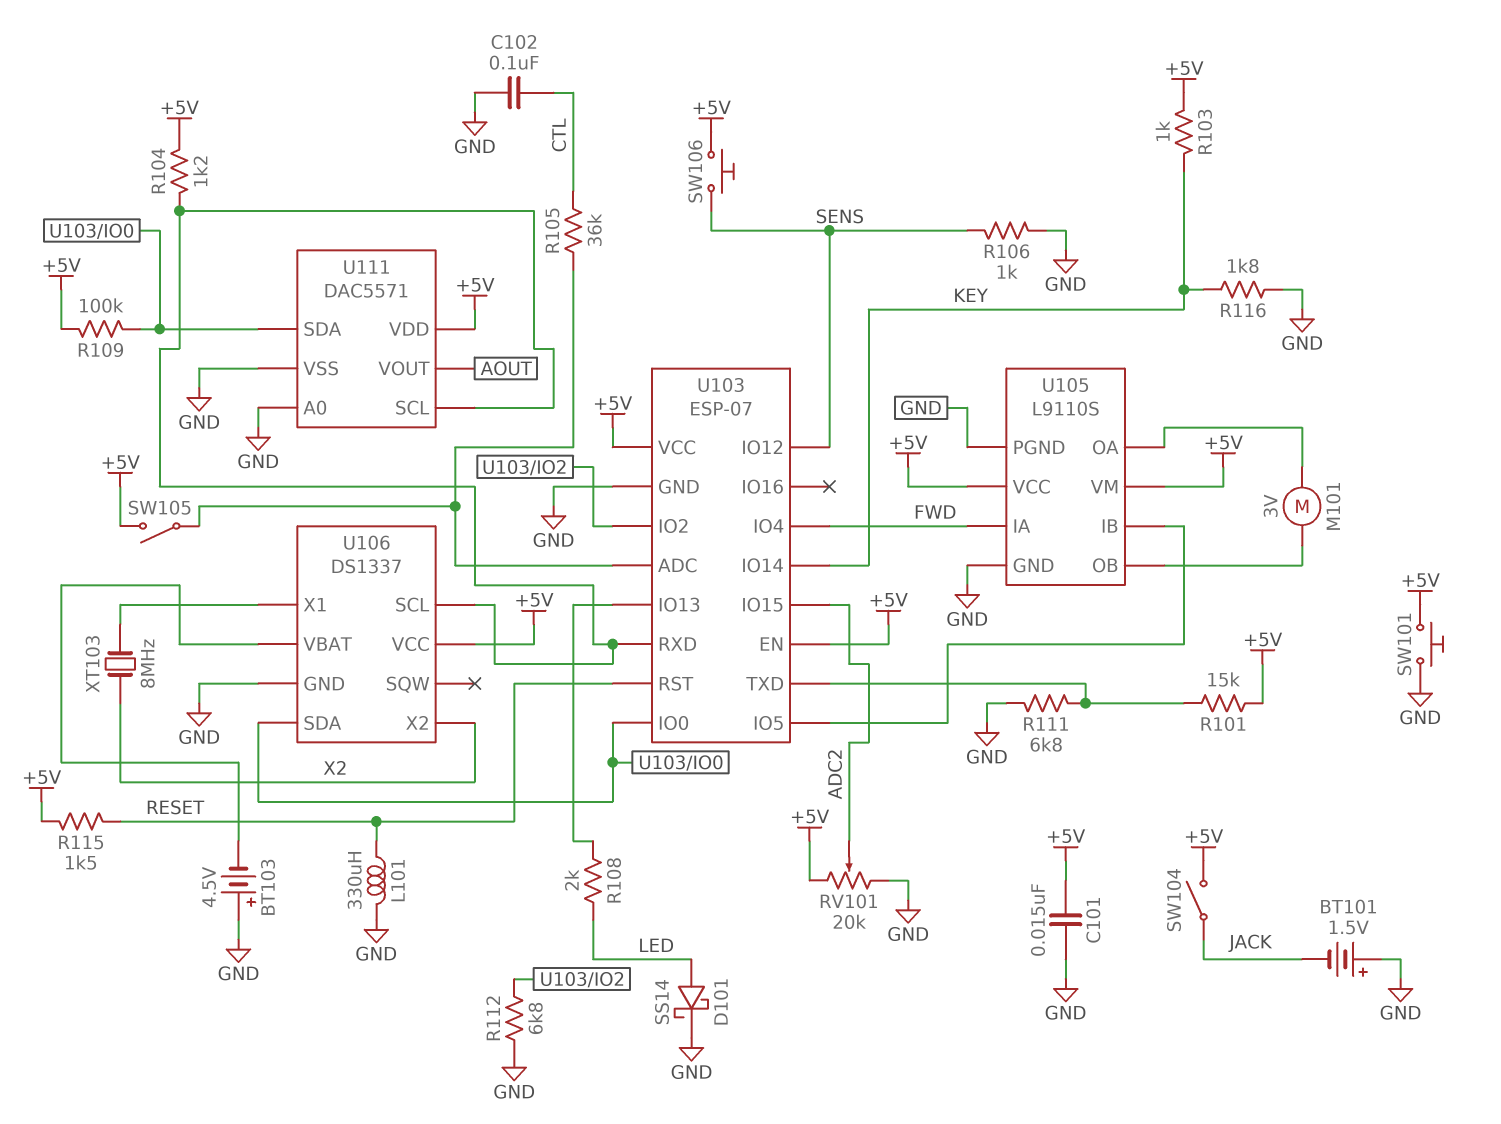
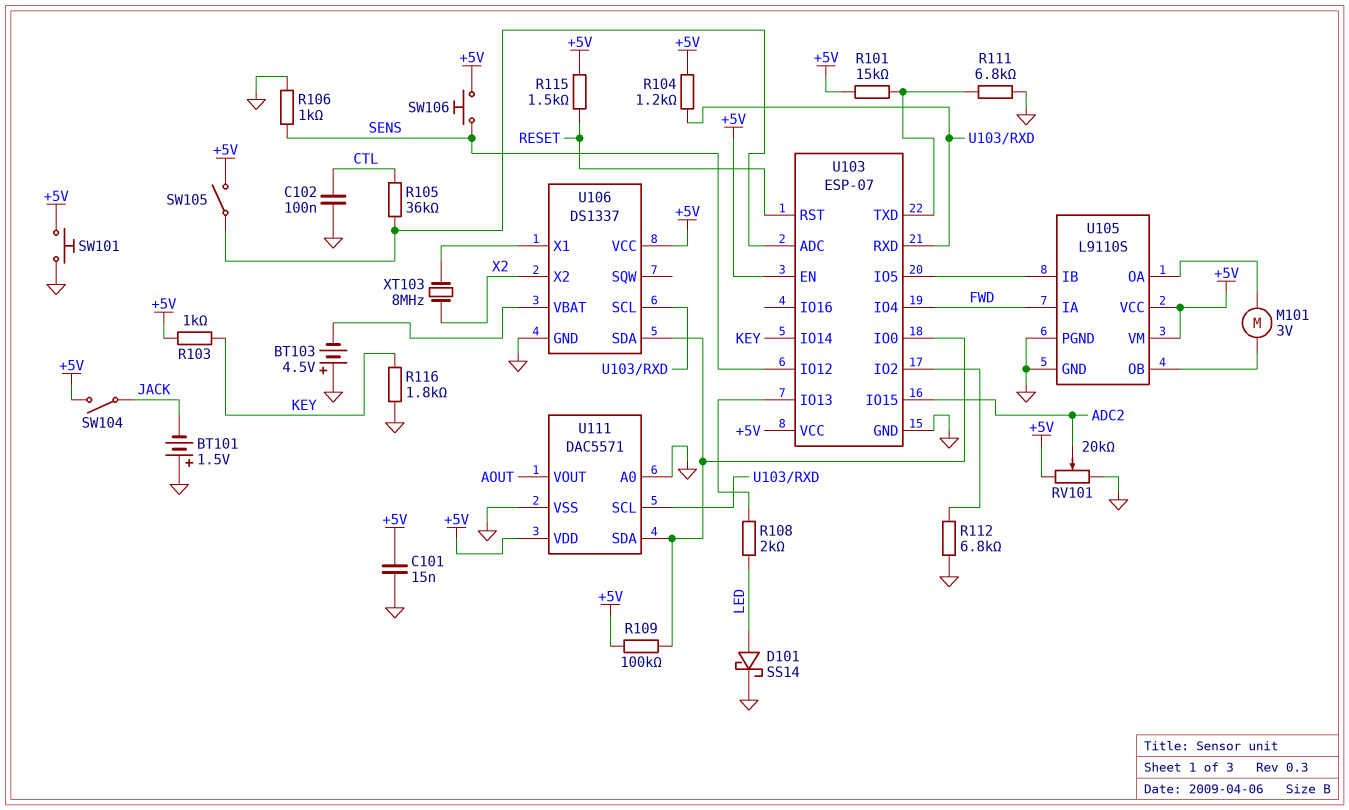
L101: 330uH (GND, RESET) -> none

